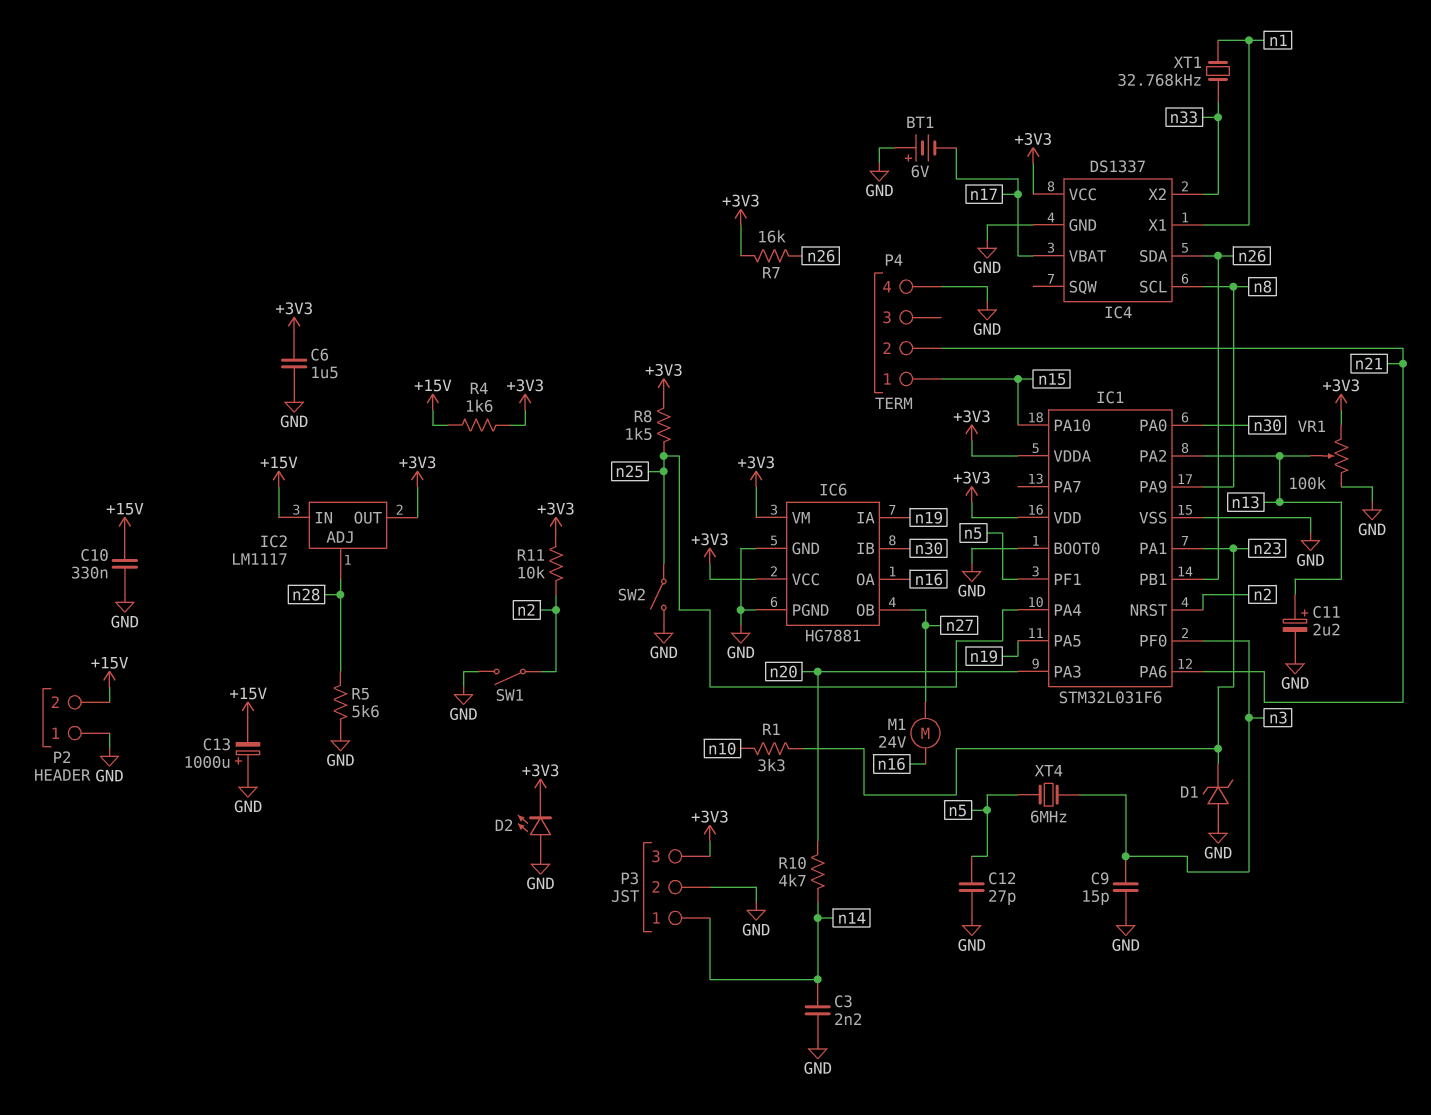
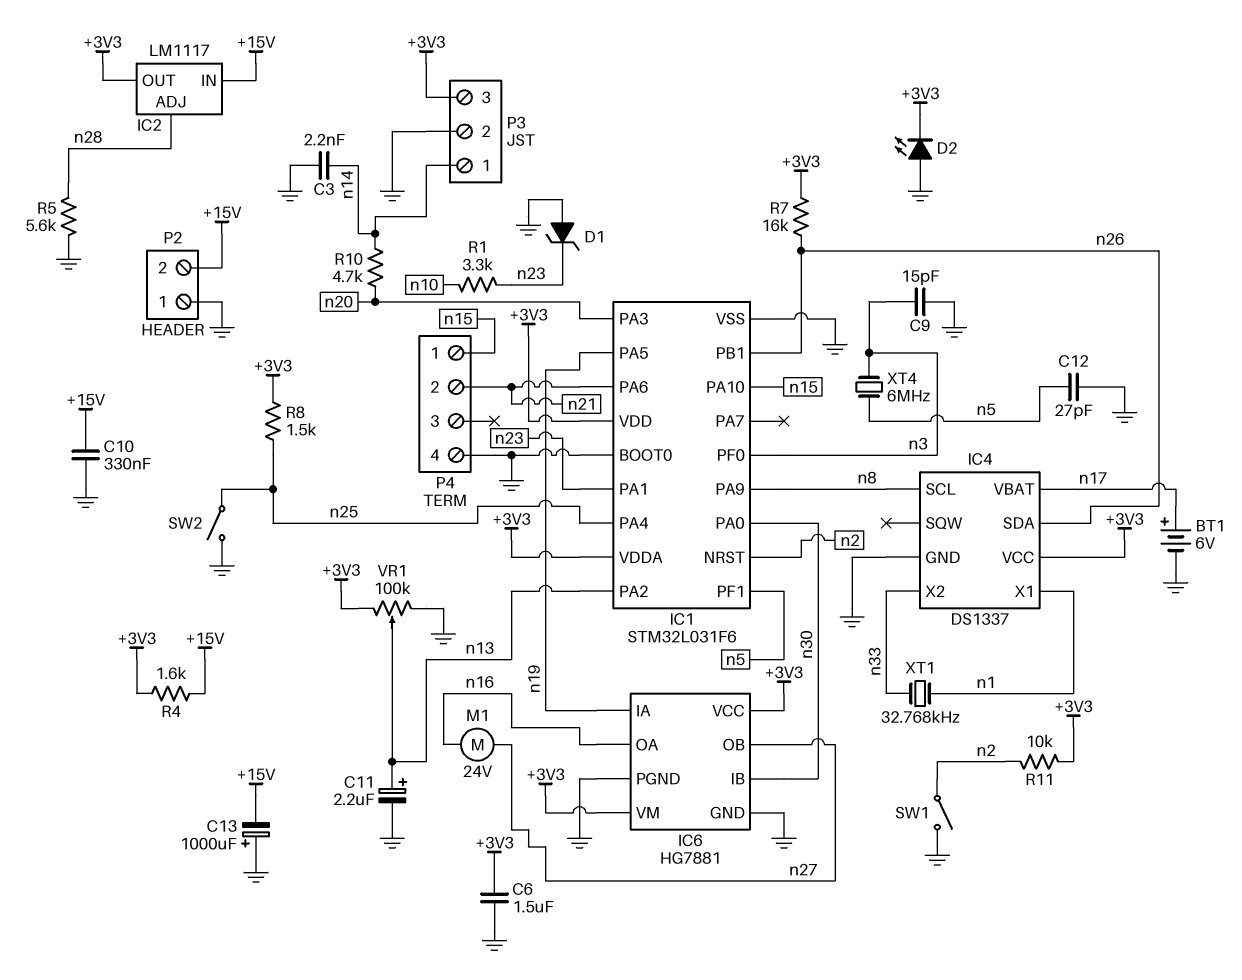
BT1: 6V (plus GND, minus n17) -> 6V (plus n17, minus GND)

